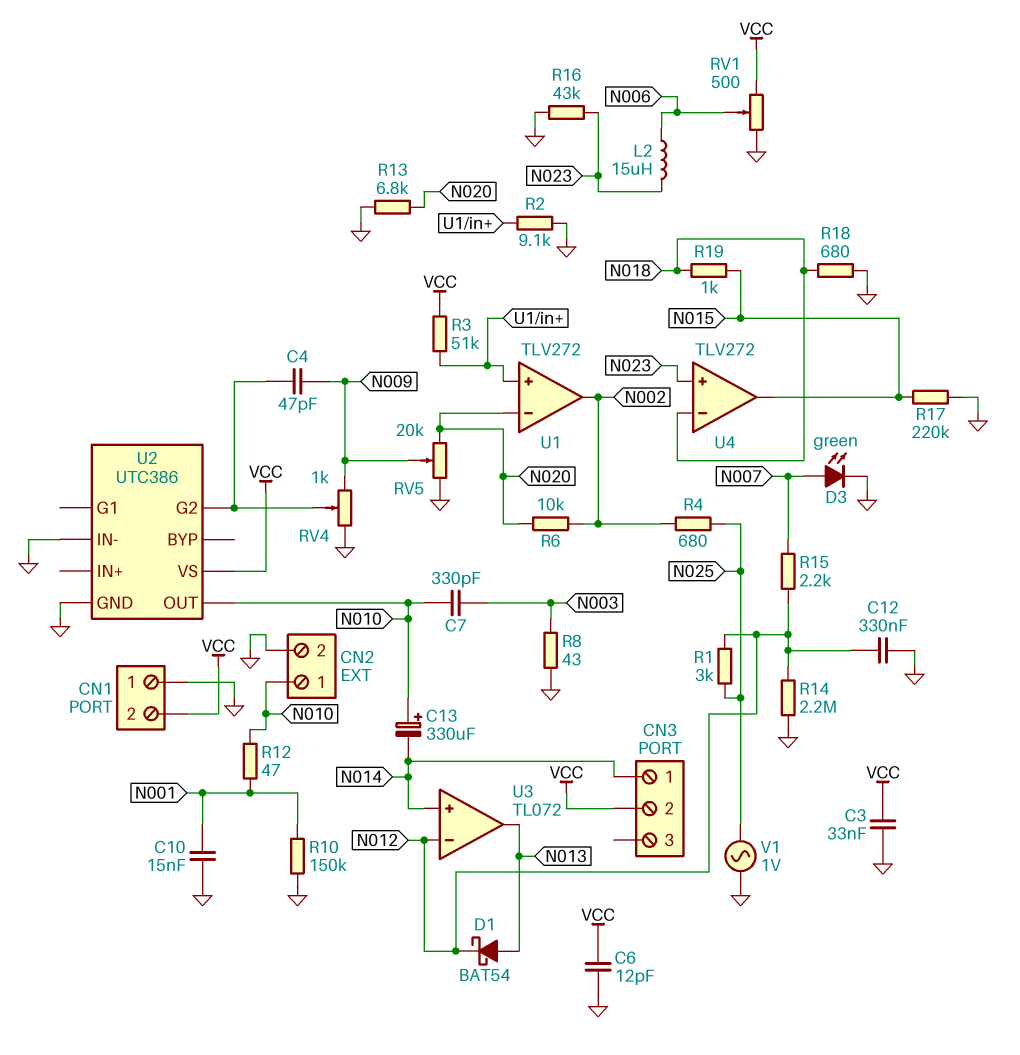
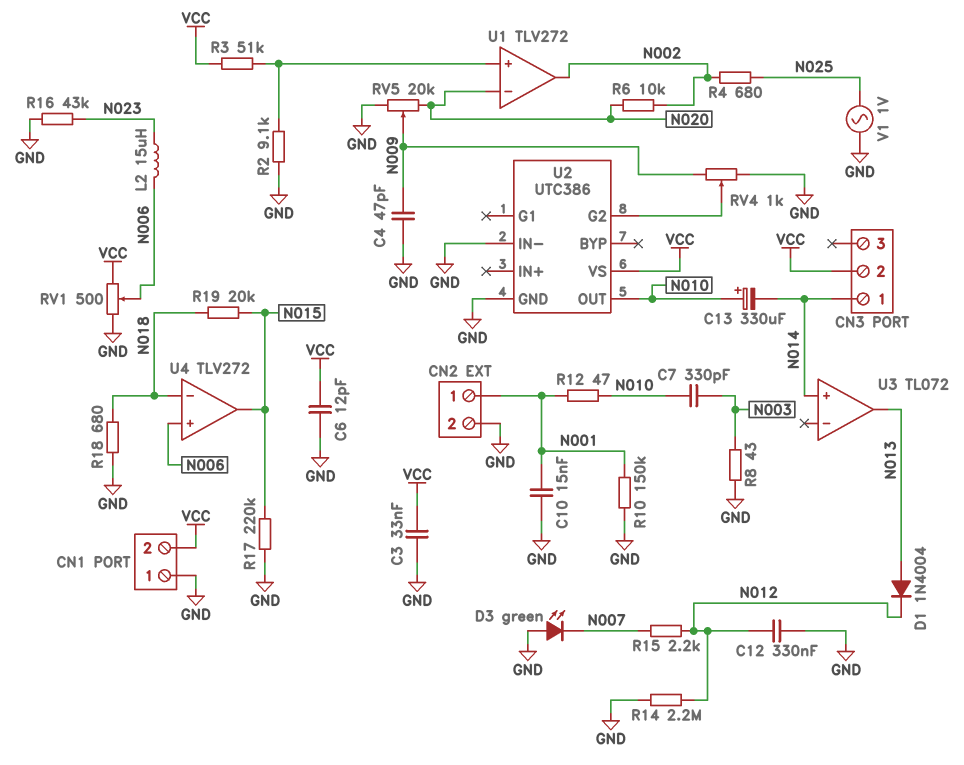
C4: 47pF (N009, U2/G2) -> 47pF (GND, N009)
CN2 pin 1: N010 -> N001
D1: schottky BAT54 (A N013, K N012) -> diode 1N4004 (A N013, K N012)
D3: LED green (A N007, K GND) -> LED green (A GND, K N007)
R1: 3k (N012, N025) -> none
R13: 6.8k (GND, N020) -> none
R19: 1k (N015, N018) -> 20k (N015, N018)
U3 pin in-: N012 -> none
U4 pin in+: N023 -> N006

